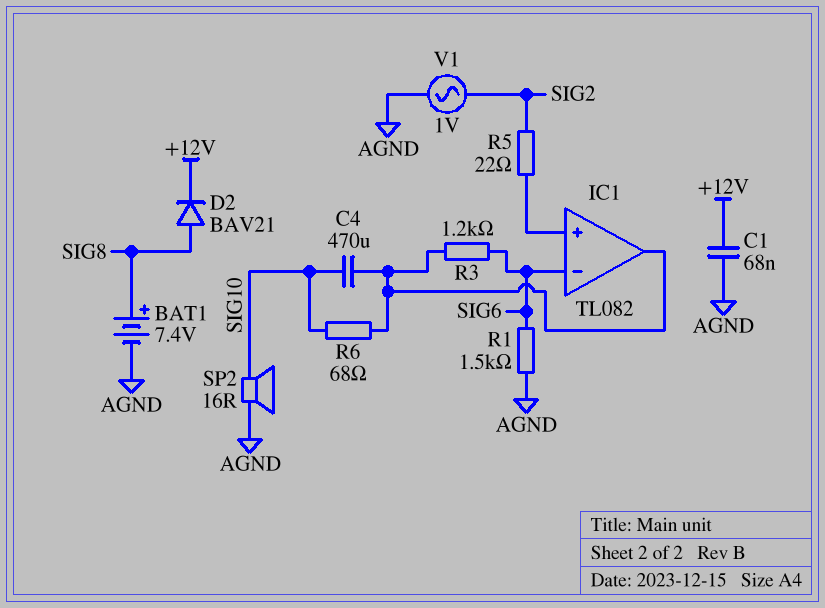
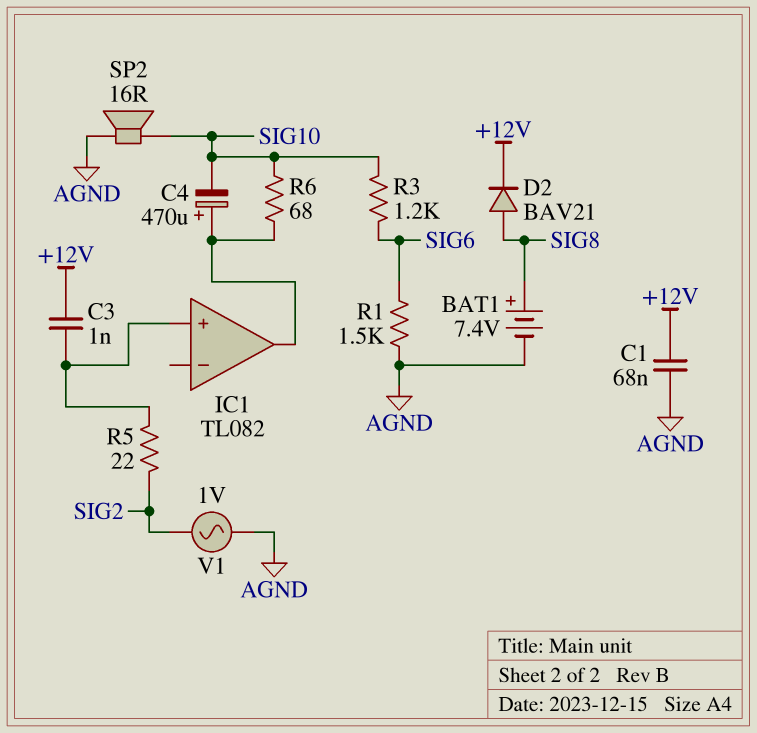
C3: none -> 1nF (+12V, IC1/in+)
C4: 470uF (IC1/out, SIG10) -> 470uF (plus IC1/out, minus SIG10)
IC1 pin in-: SIG6 -> none
R3: 1.2k (IC1/out, SIG6) -> 1.2k (SIG6, SIG10)

